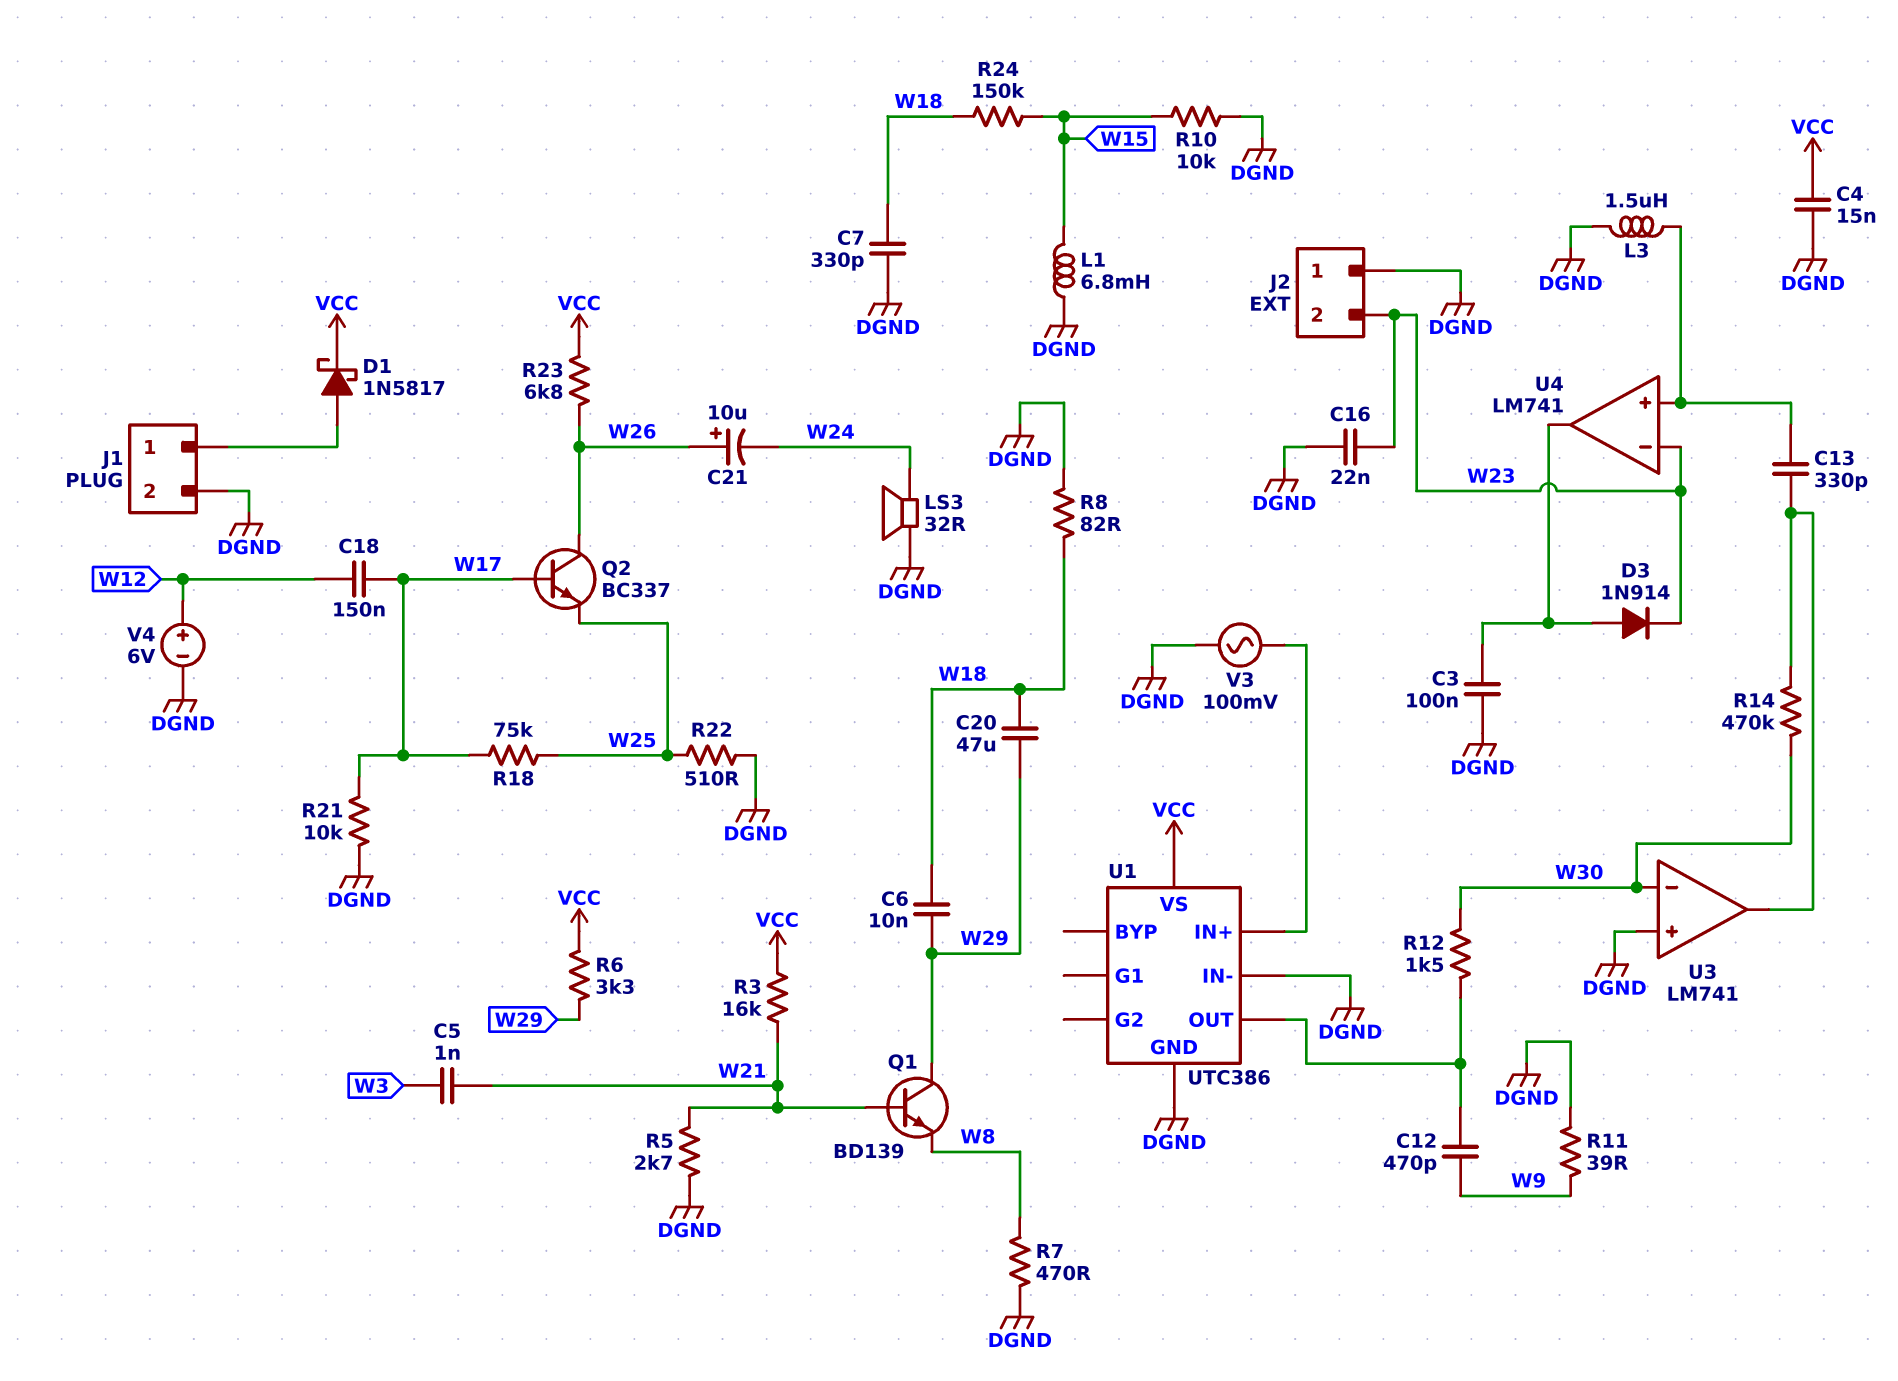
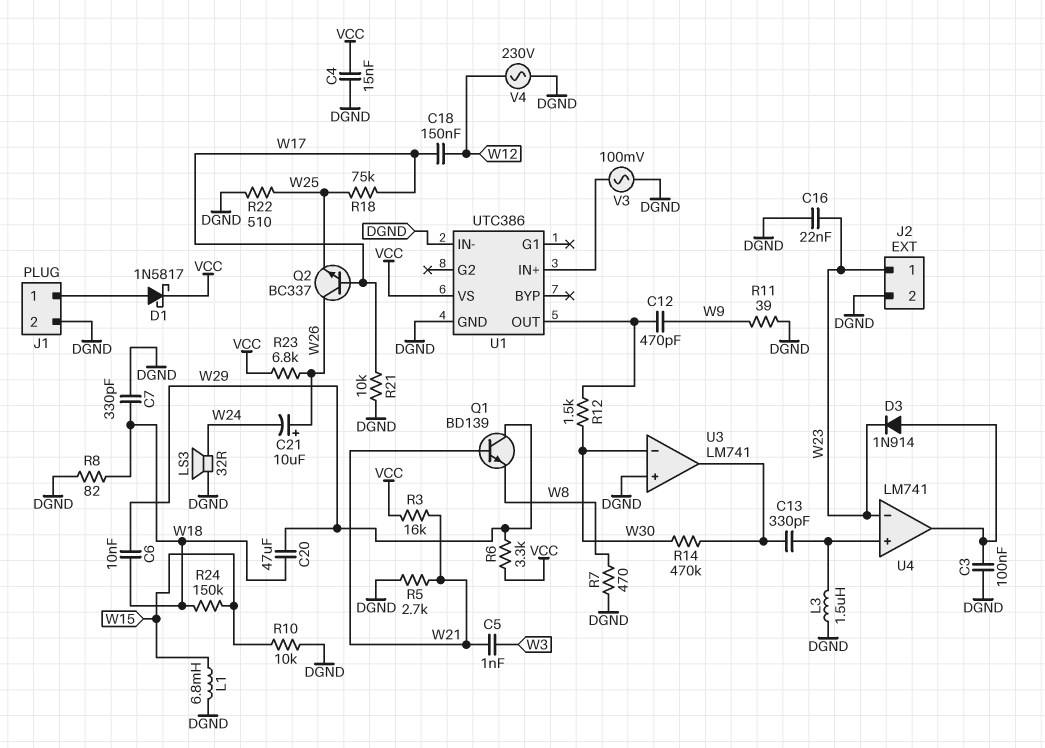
J2 pin 1: DGND -> W23
J2 pin 2: W23 -> DGND
V4: 6V (plus W12, minus DGND) -> AC 230V (DGND, W12)

